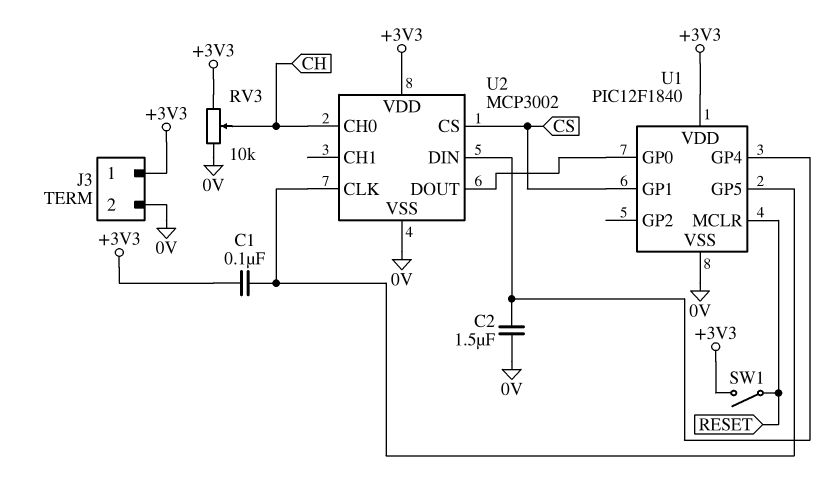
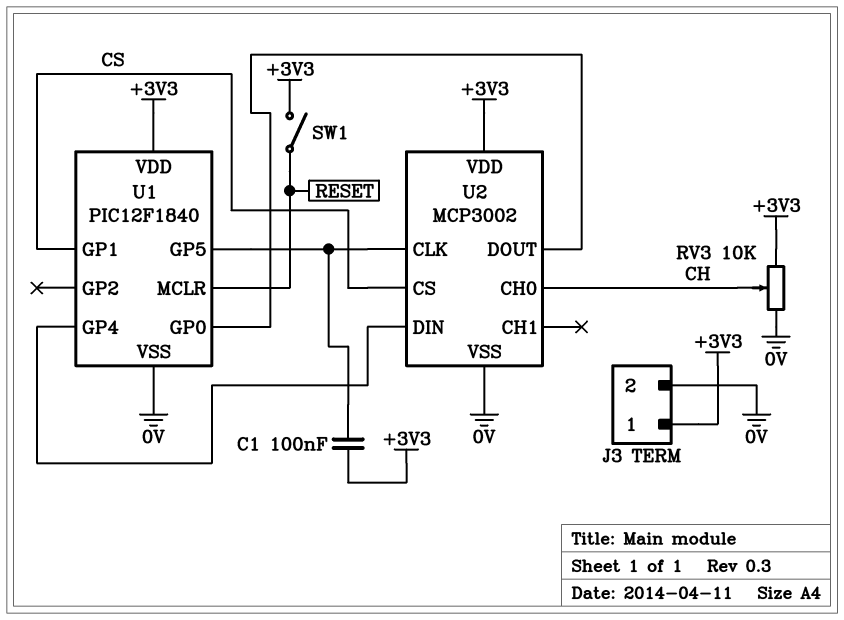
C2: 1.5uF (0V, U1/GP4) -> none

